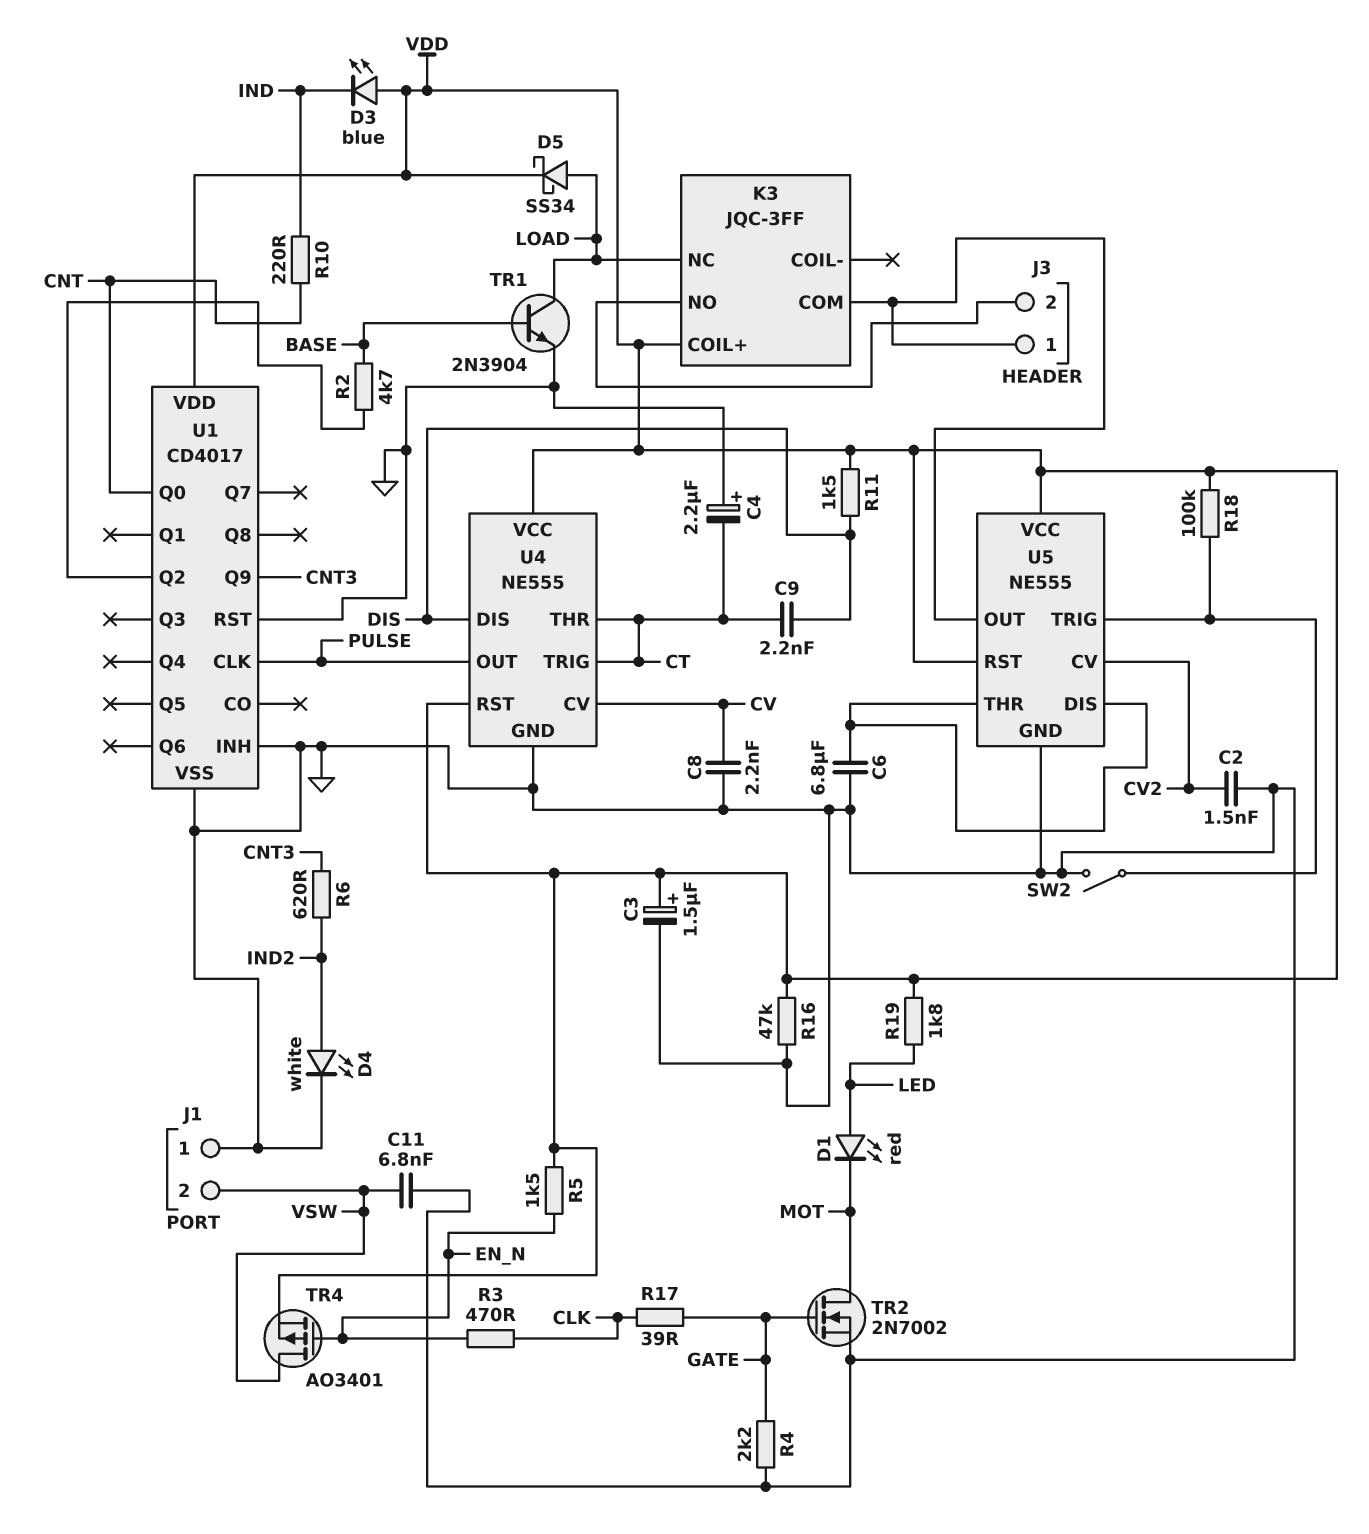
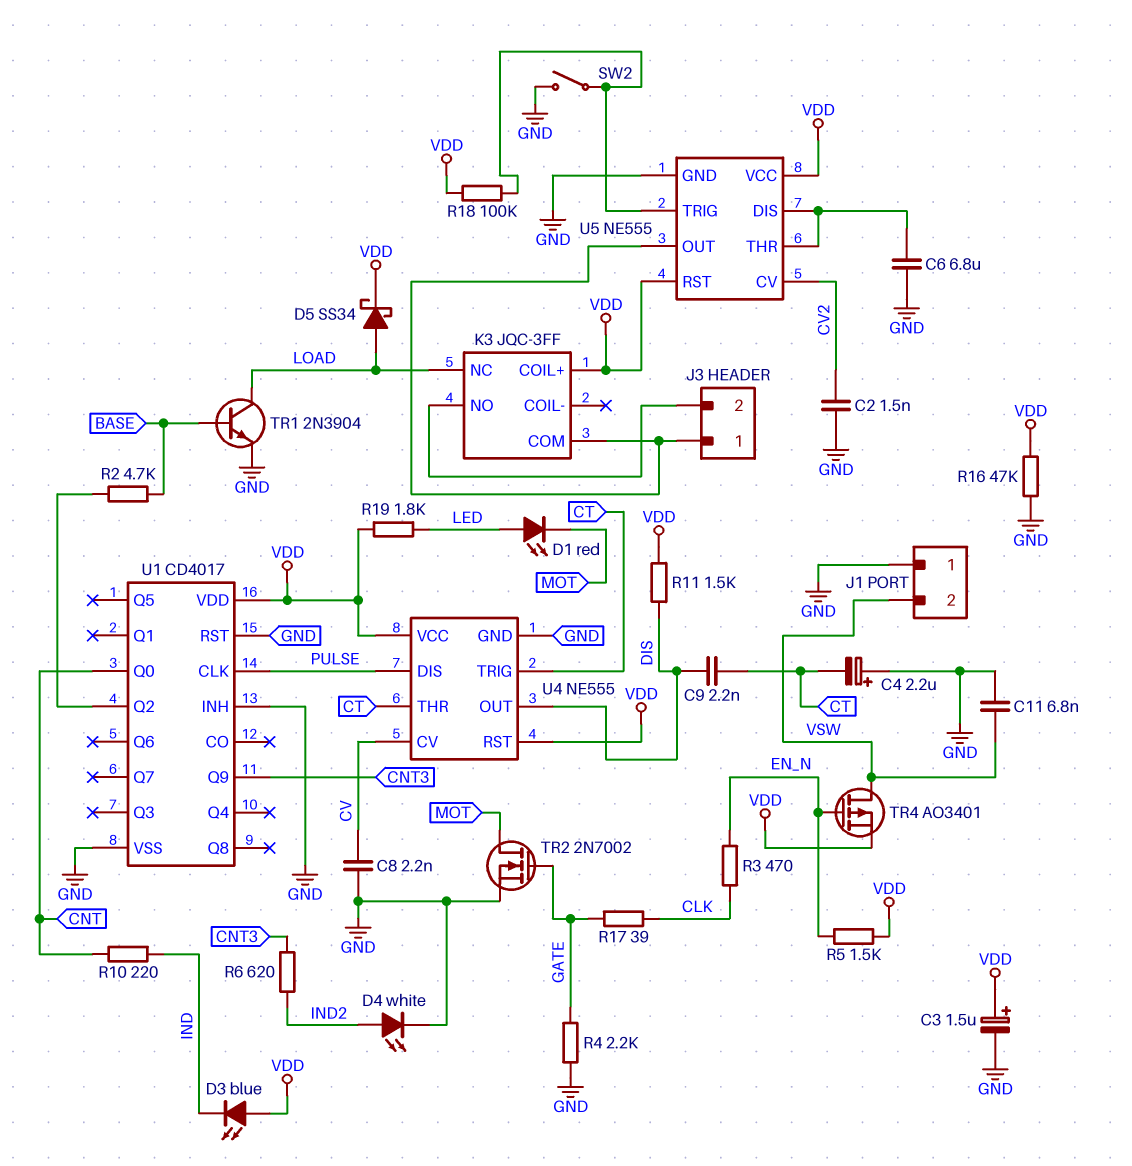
U4 pin DIS: DIS -> PULSE
U4 pin OUT: PULSE -> DIS

